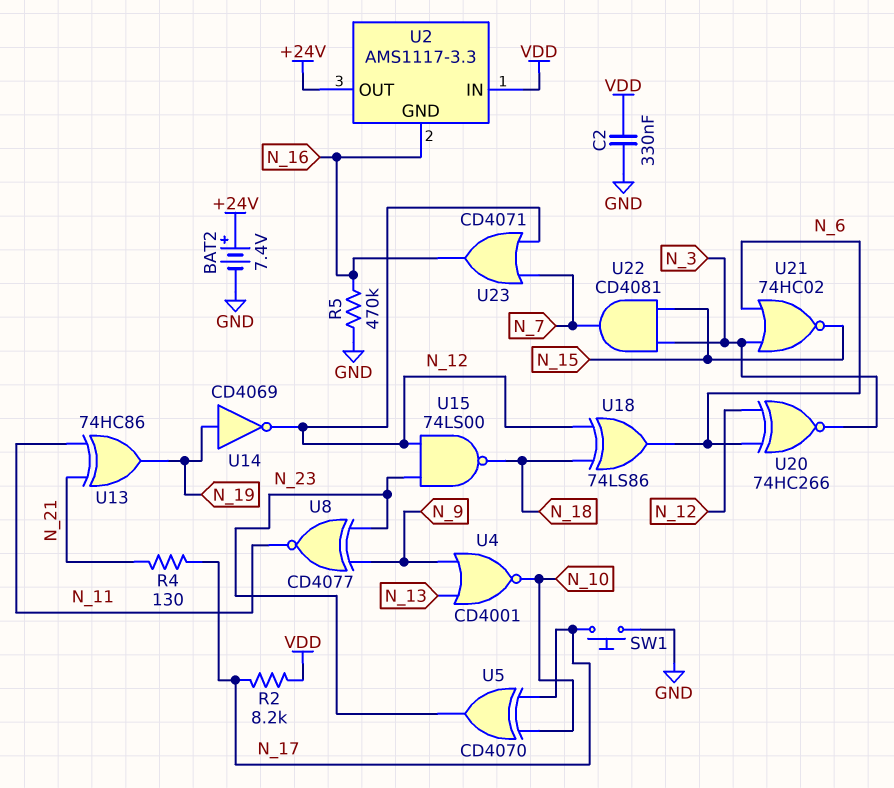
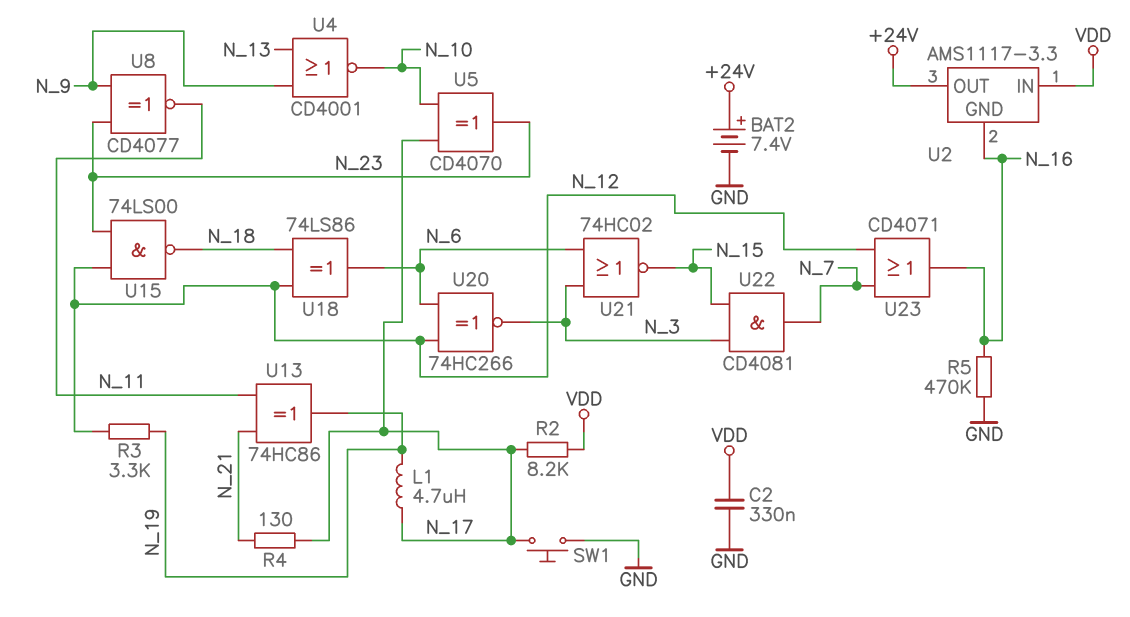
L1: none -> 4.7uH (N_17, N_19)
R3: none -> 3.3k (N_12, N_19)
U14: NOT CD4069 (in N_19, out N_12) -> none

